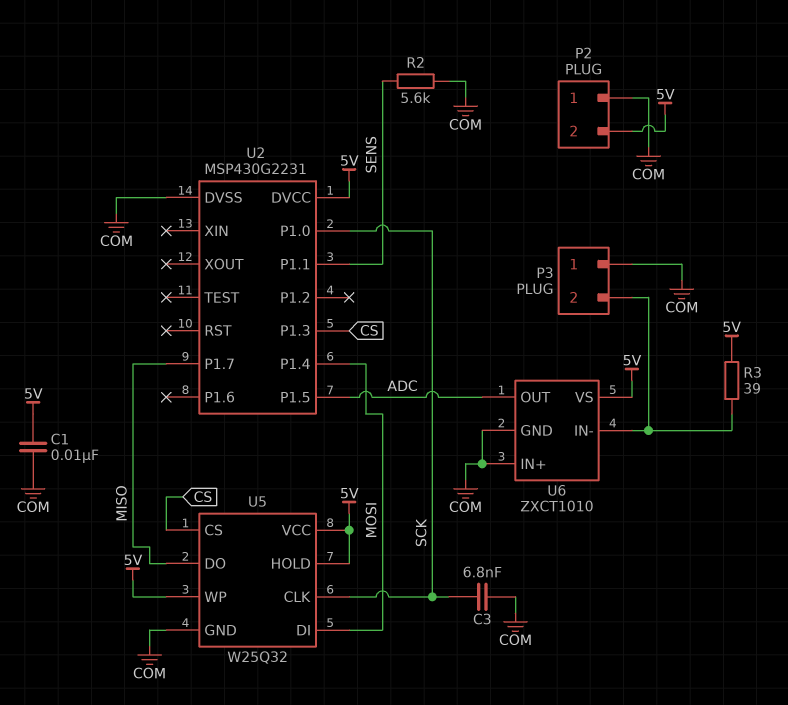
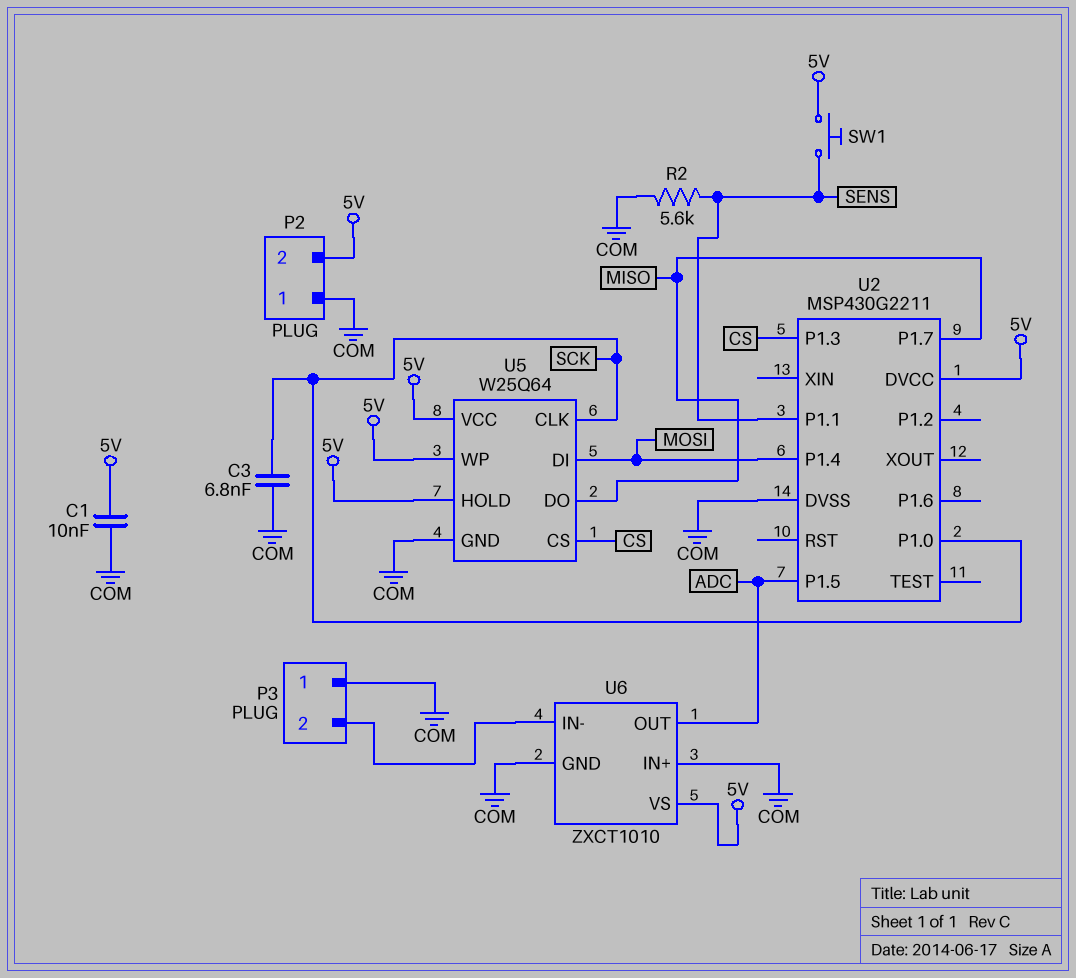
R3: 39 (5V, P3/2) -> none
SW1: none -> button (5V, SENS)
U2: MSP430G2231 -> MSP430G2211
U5: W25Q32 -> W25Q64

